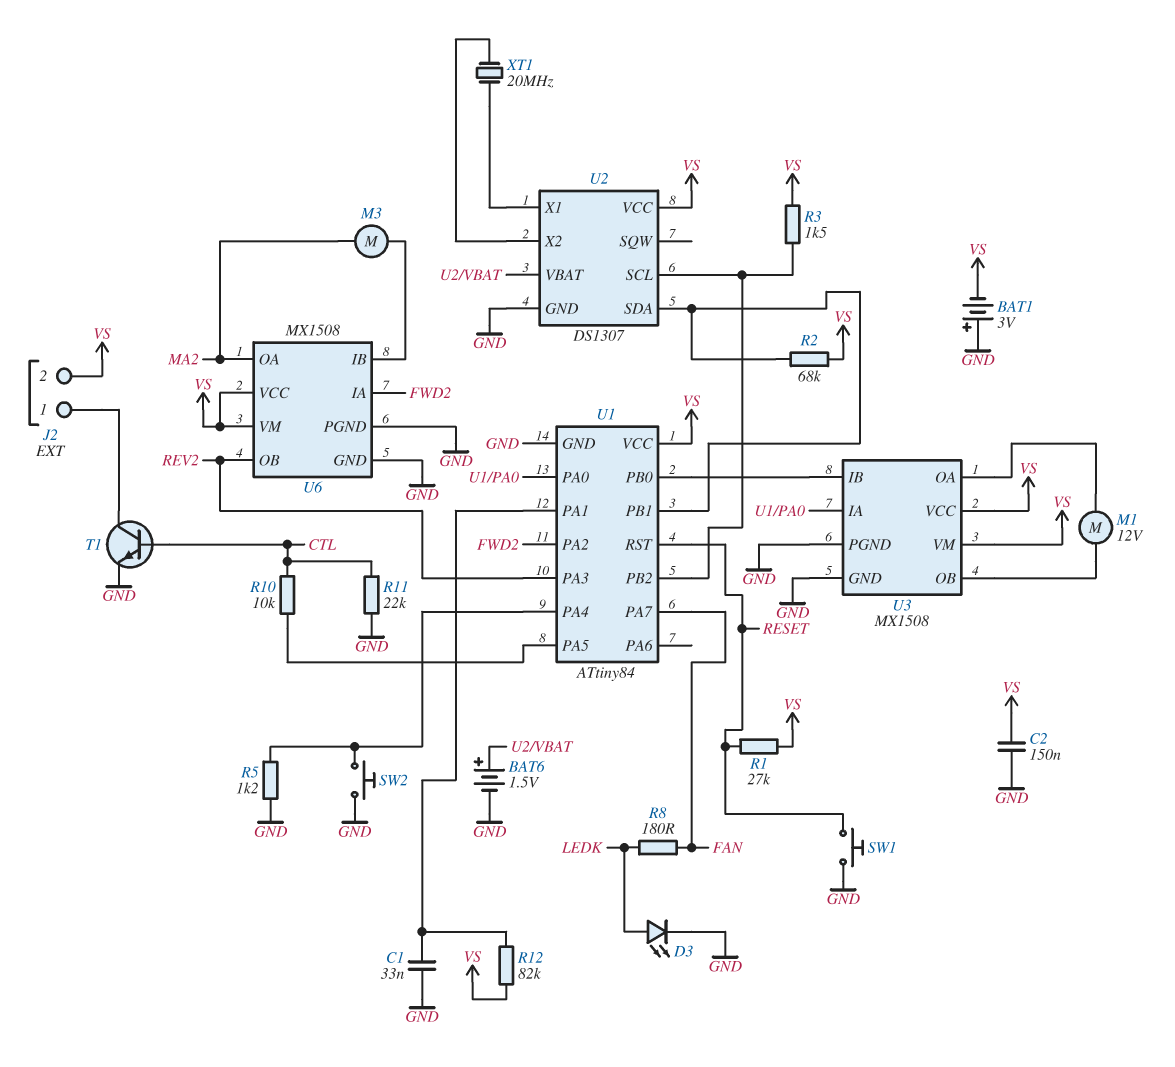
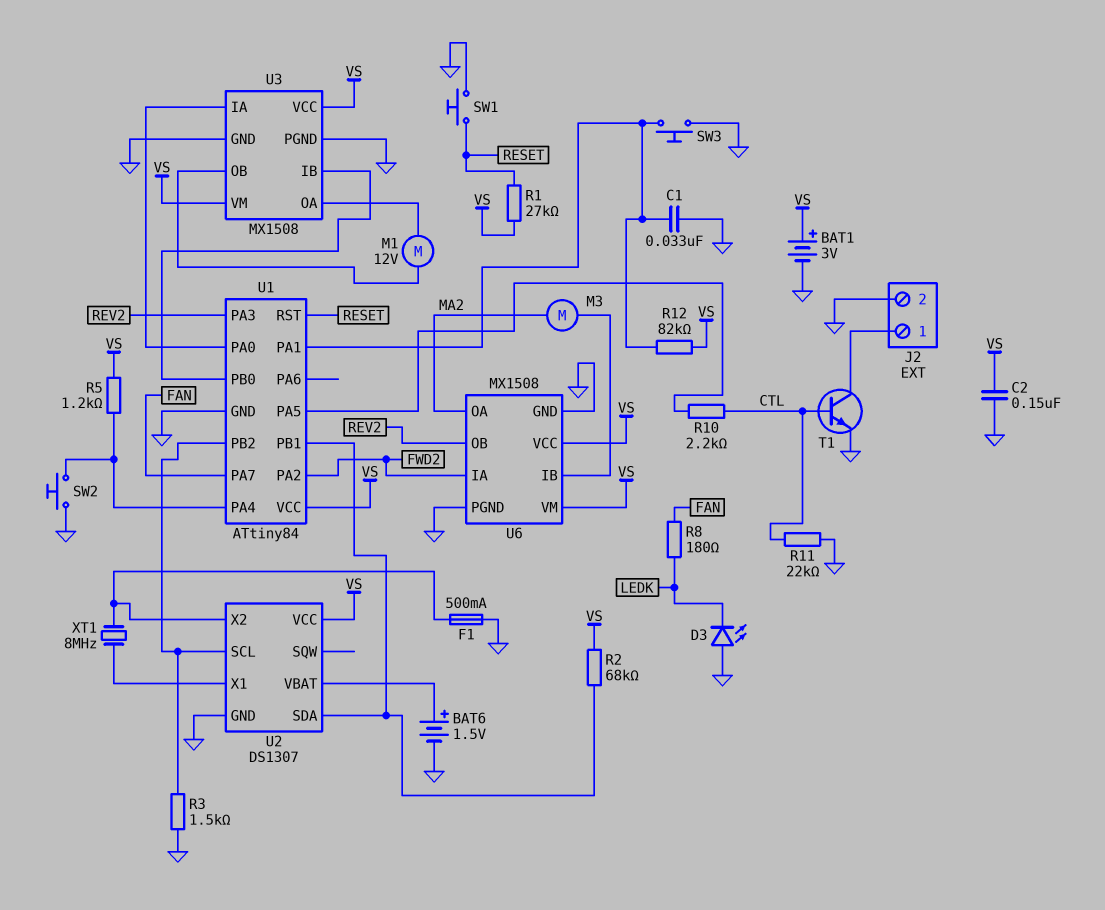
BAT1: 3V (plus GND, minus VS) -> 3V (plus VS, minus GND)
D3: LED (A LEDK, K GND) -> LED (A GND, K LEDK)
F1: none -> 500mA (GND, U2/X2)
J2 pin 2: VS -> GND
R3: 1.5k (U1/PB2, VS) -> 1.5k (GND, U1/PB2)
R5: 1.2k (GND, U1/PA4) -> 1.2k (U1/PA4, VS)
R10: 10k (CTL, U1/PA5) -> 2.2k (CTL, U1/PA5)
SW3: none -> button (GND, U1/PA1)
XT1: 20MHz (U2/X1, U2/X2) -> 8MHz (U2/X1, U2/X2)

